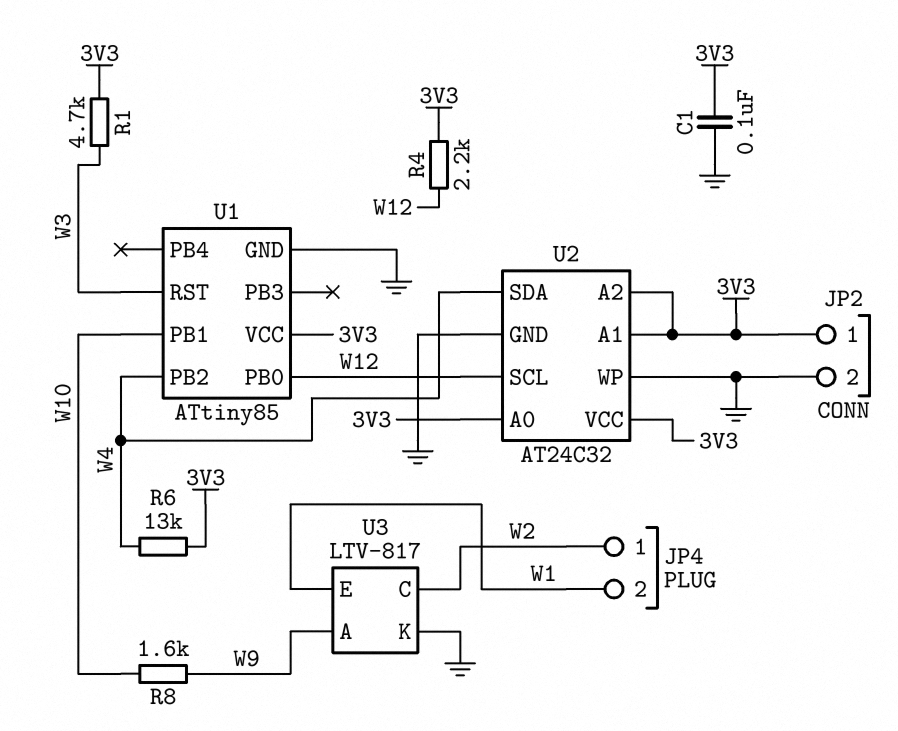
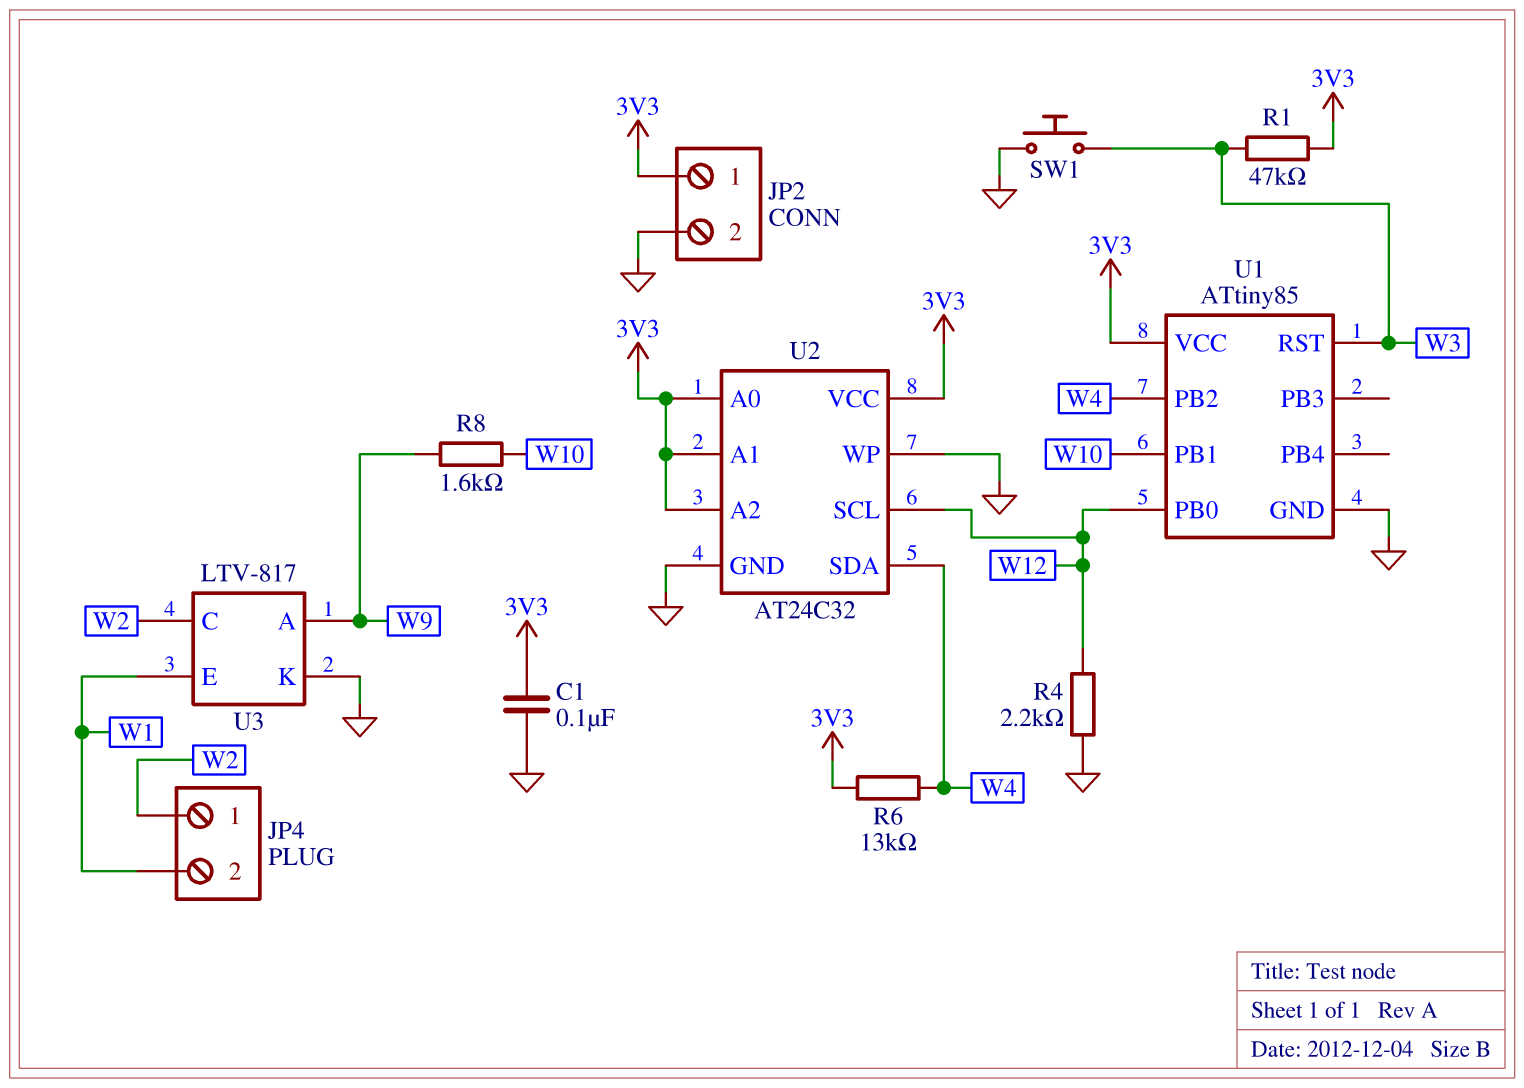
R1: 4.7k (3V3, W3) -> 47k (3V3, W3)
R4: 2.2k (3V3, W12) -> 2.2k (GND, W12)
SW1: none -> button (GND, W3)

